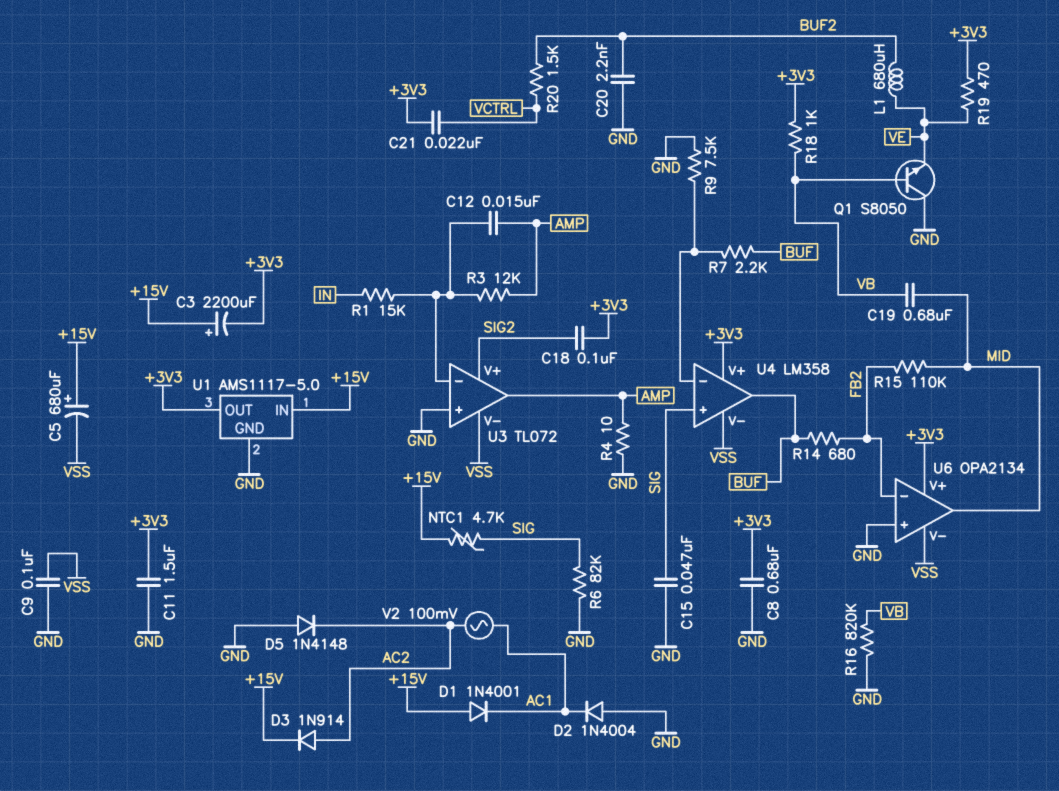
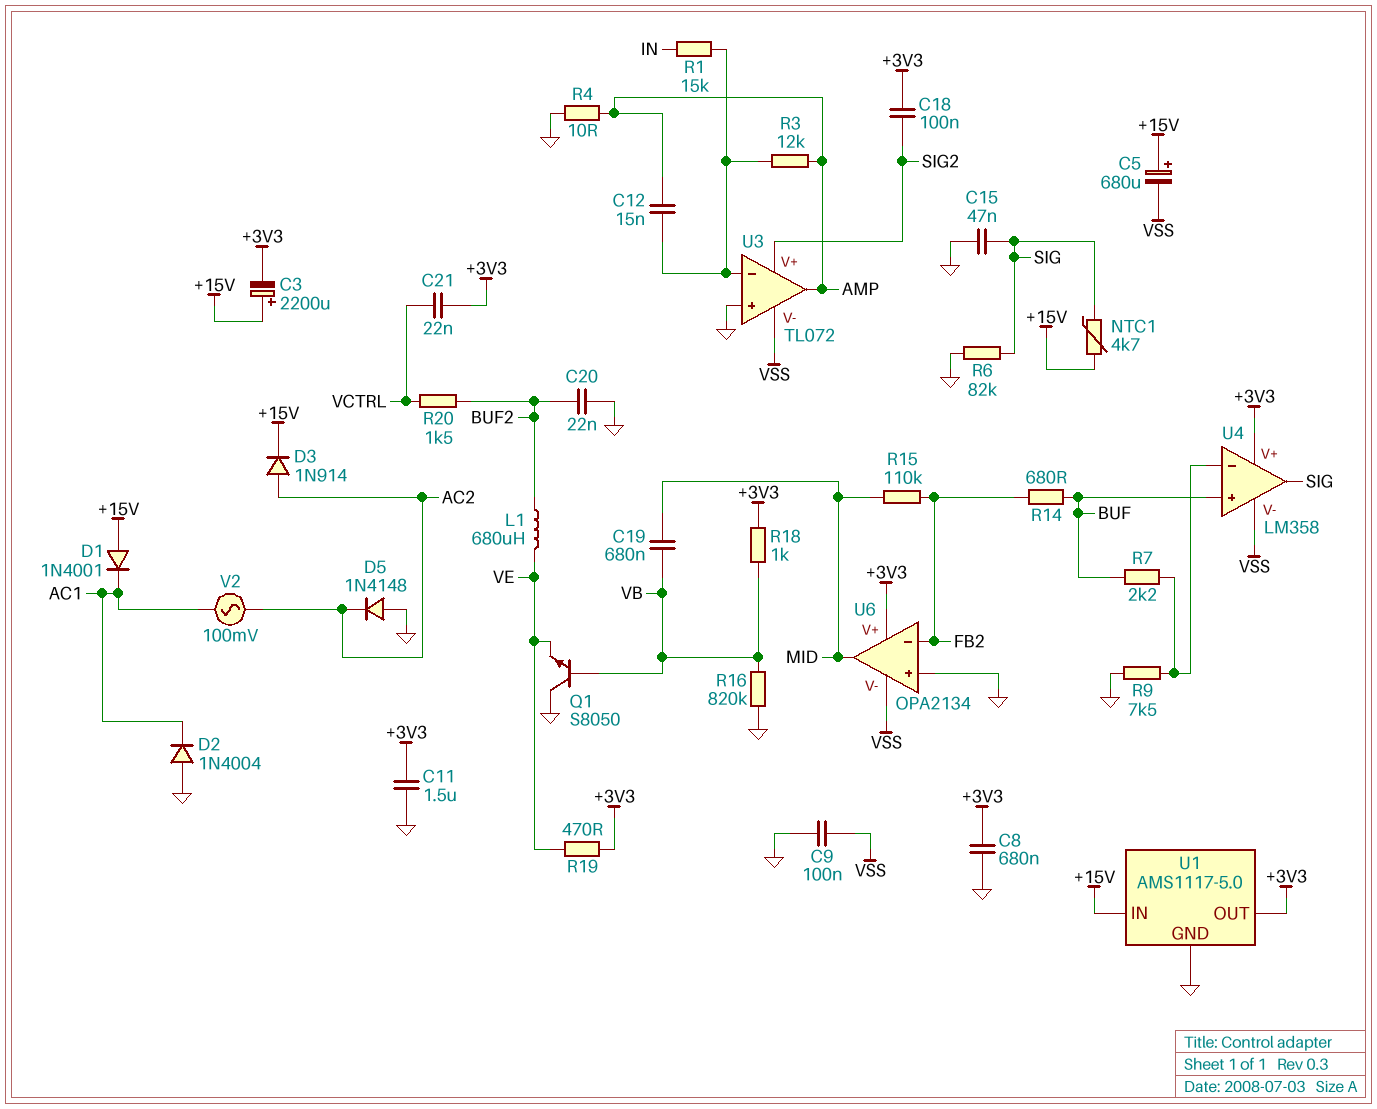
C20: 2.2nF (BUF2, GND) -> 22nF (BUF2, GND)
U4 pin in+: SIG -> BUF
U4 pin out: BUF -> SIG

